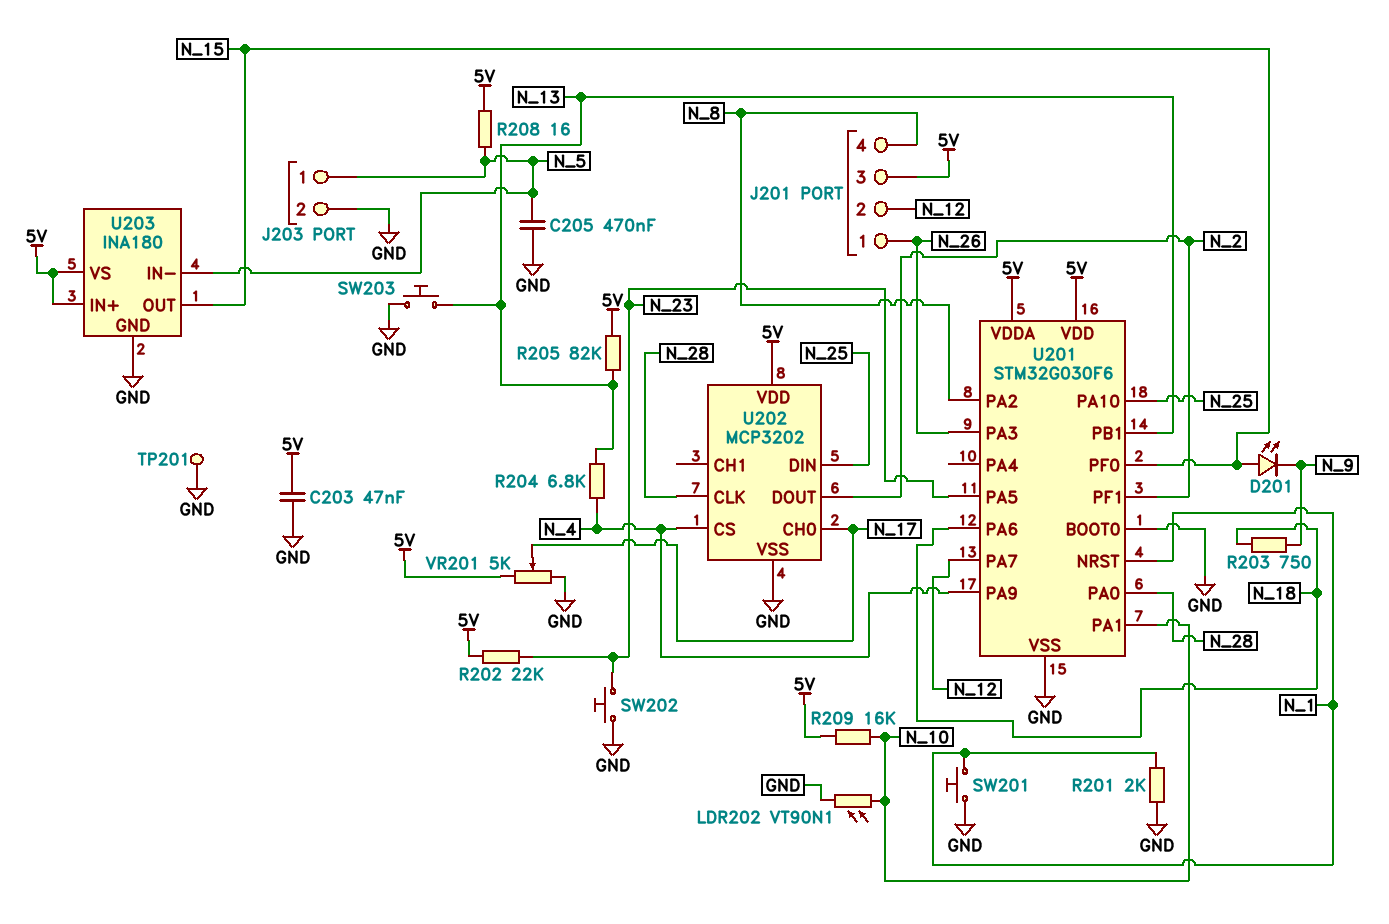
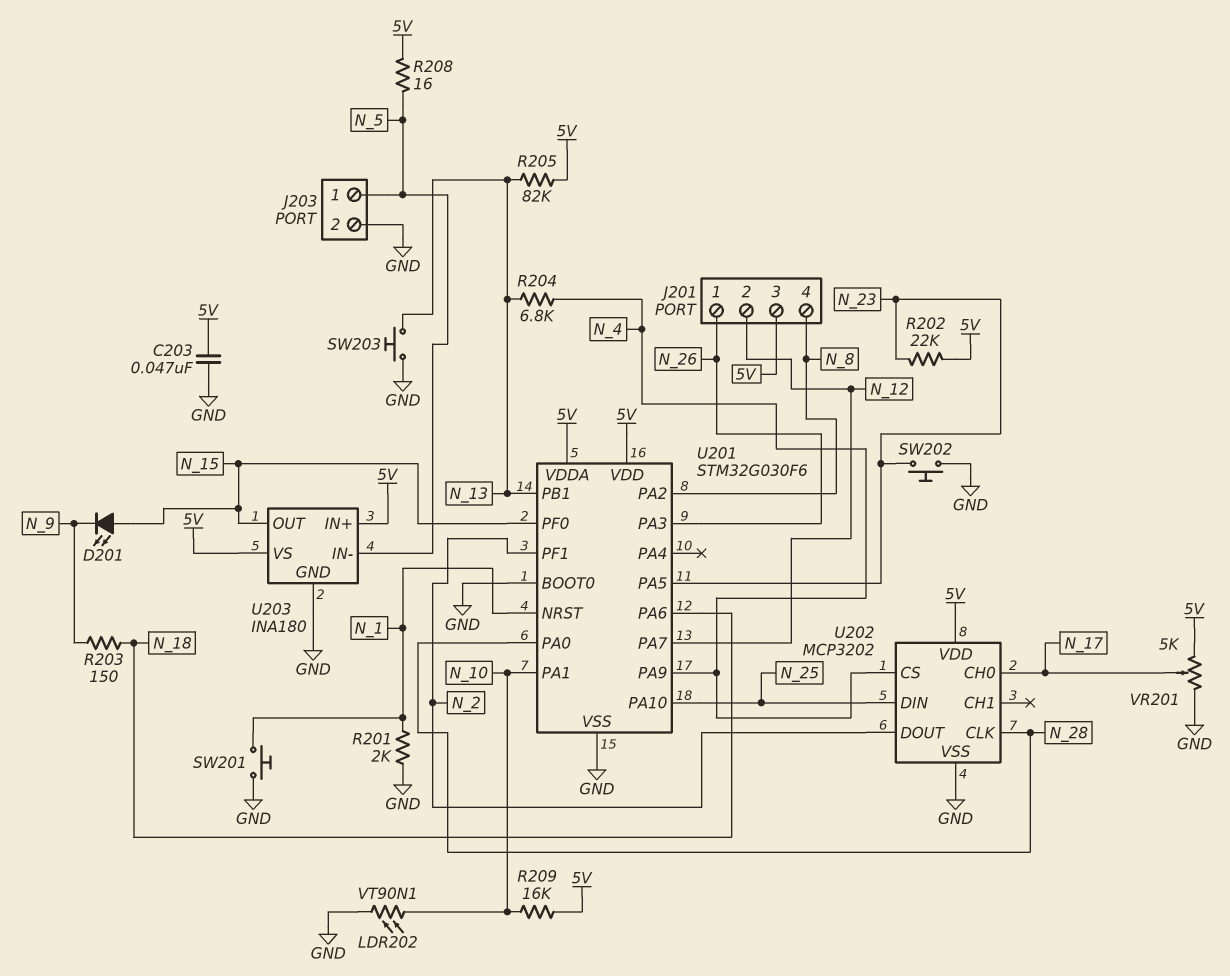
C205: 470nF (GND, N_5) -> none
R203: 750 (N_9, N_18) -> 150 (N_9, N_18)
TP201: test point (GND) -> none

